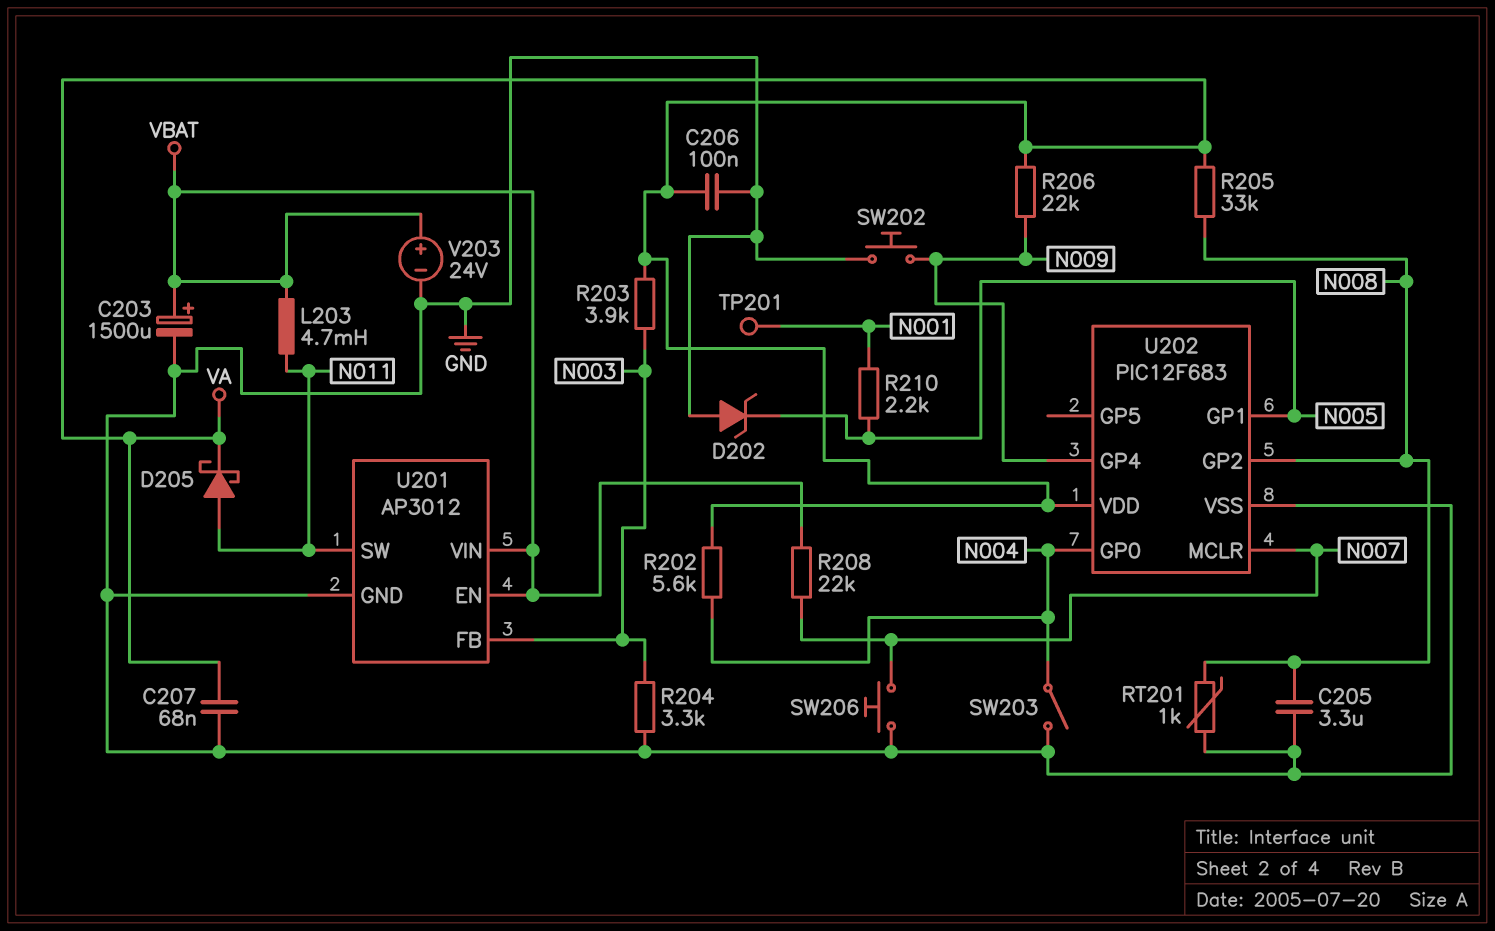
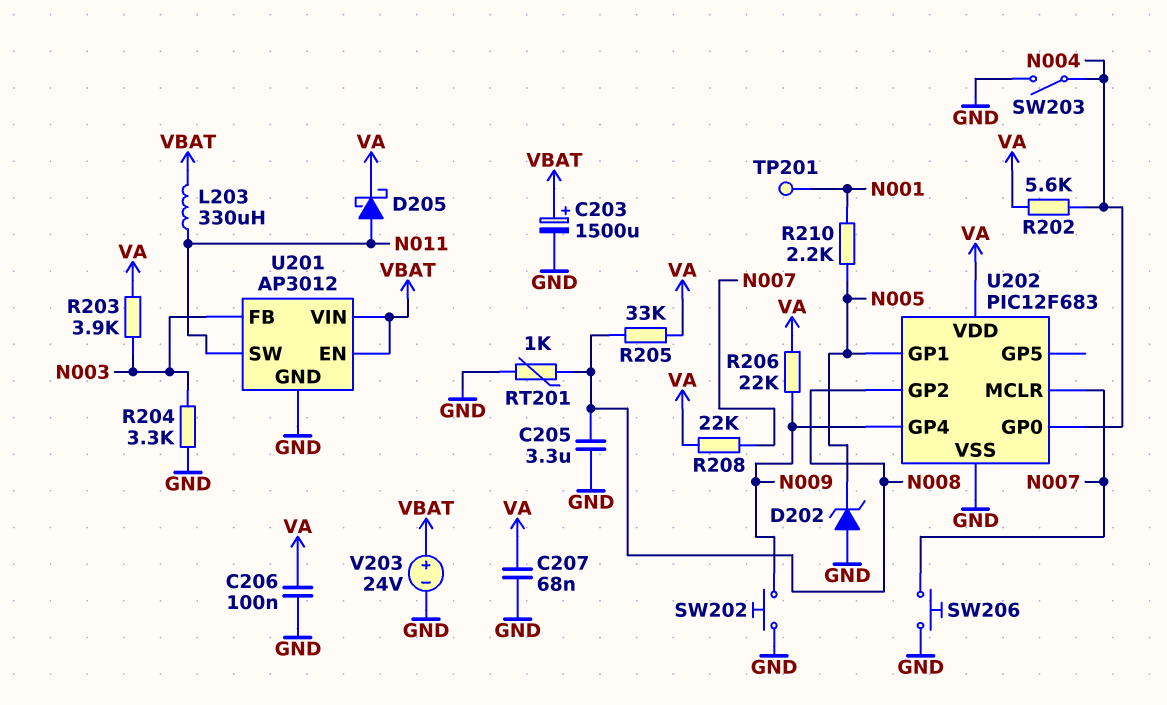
L203: 4.7mH (N011, VBAT) -> 330uH (N011, VBAT)
R208: 22k (N007, VBAT) -> 22k (N007, VA)

